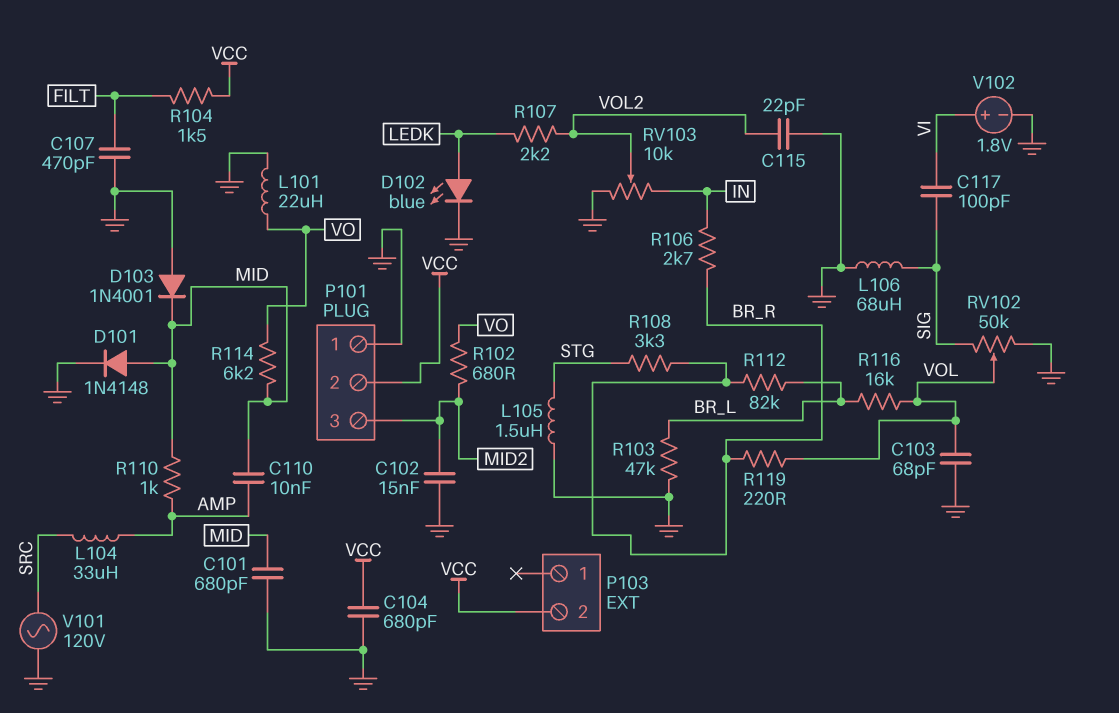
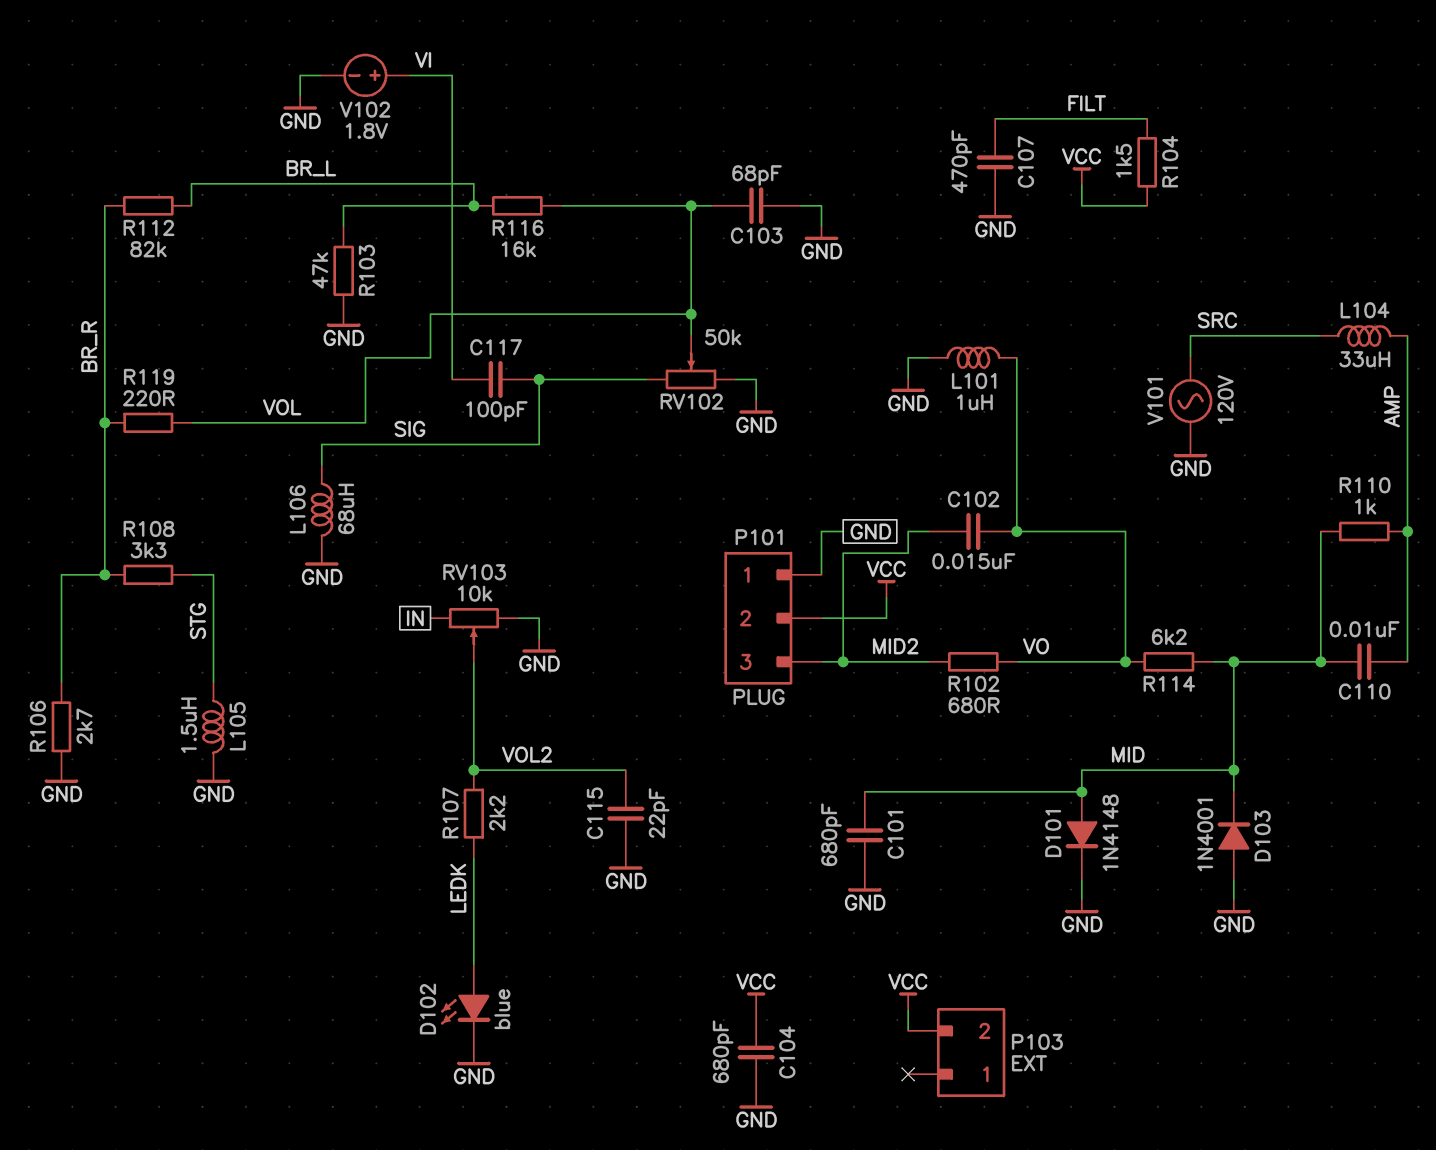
C102: 15nF (GND, MID2) -> 15nF (MID2, VO)
L101: 22uH (GND, VO) -> 1uH (GND, VO)
R106: 2.7k (BR_R, IN) -> 2.7k (BR_R, GND)

